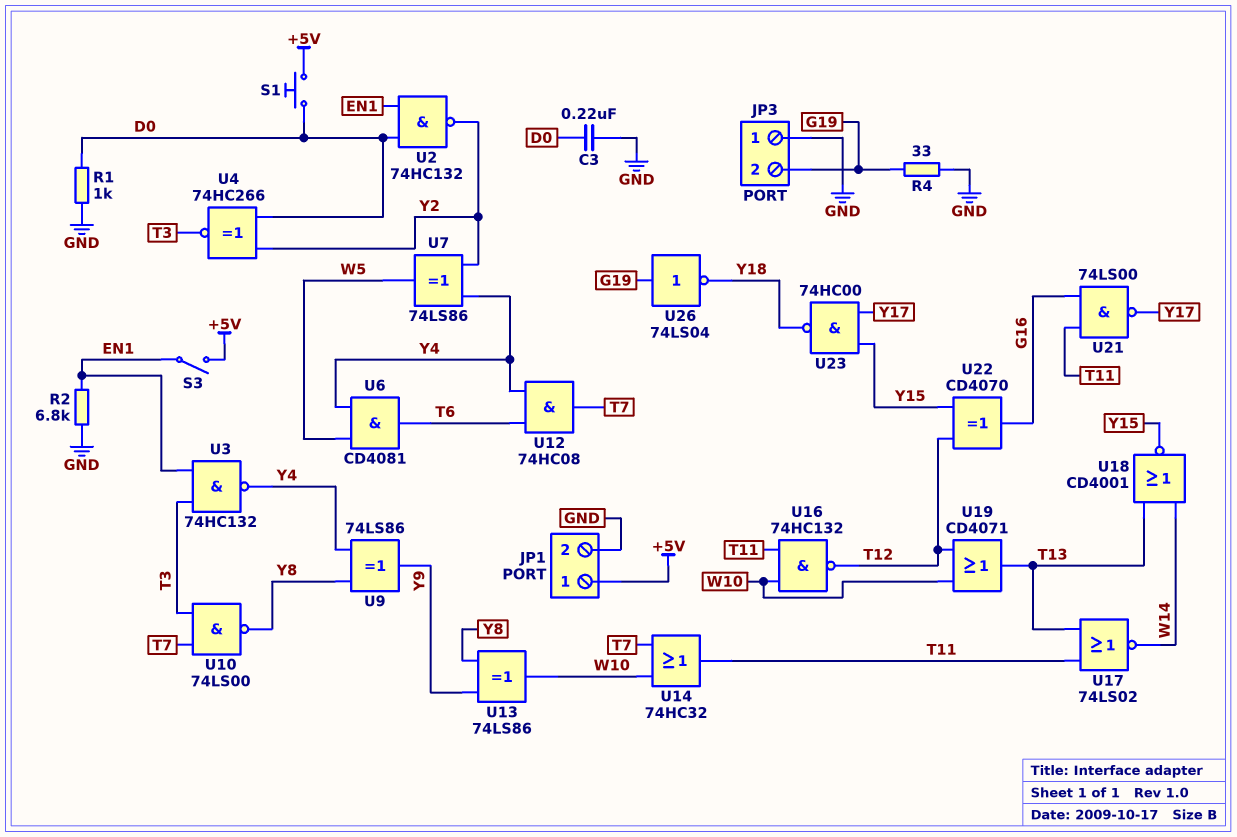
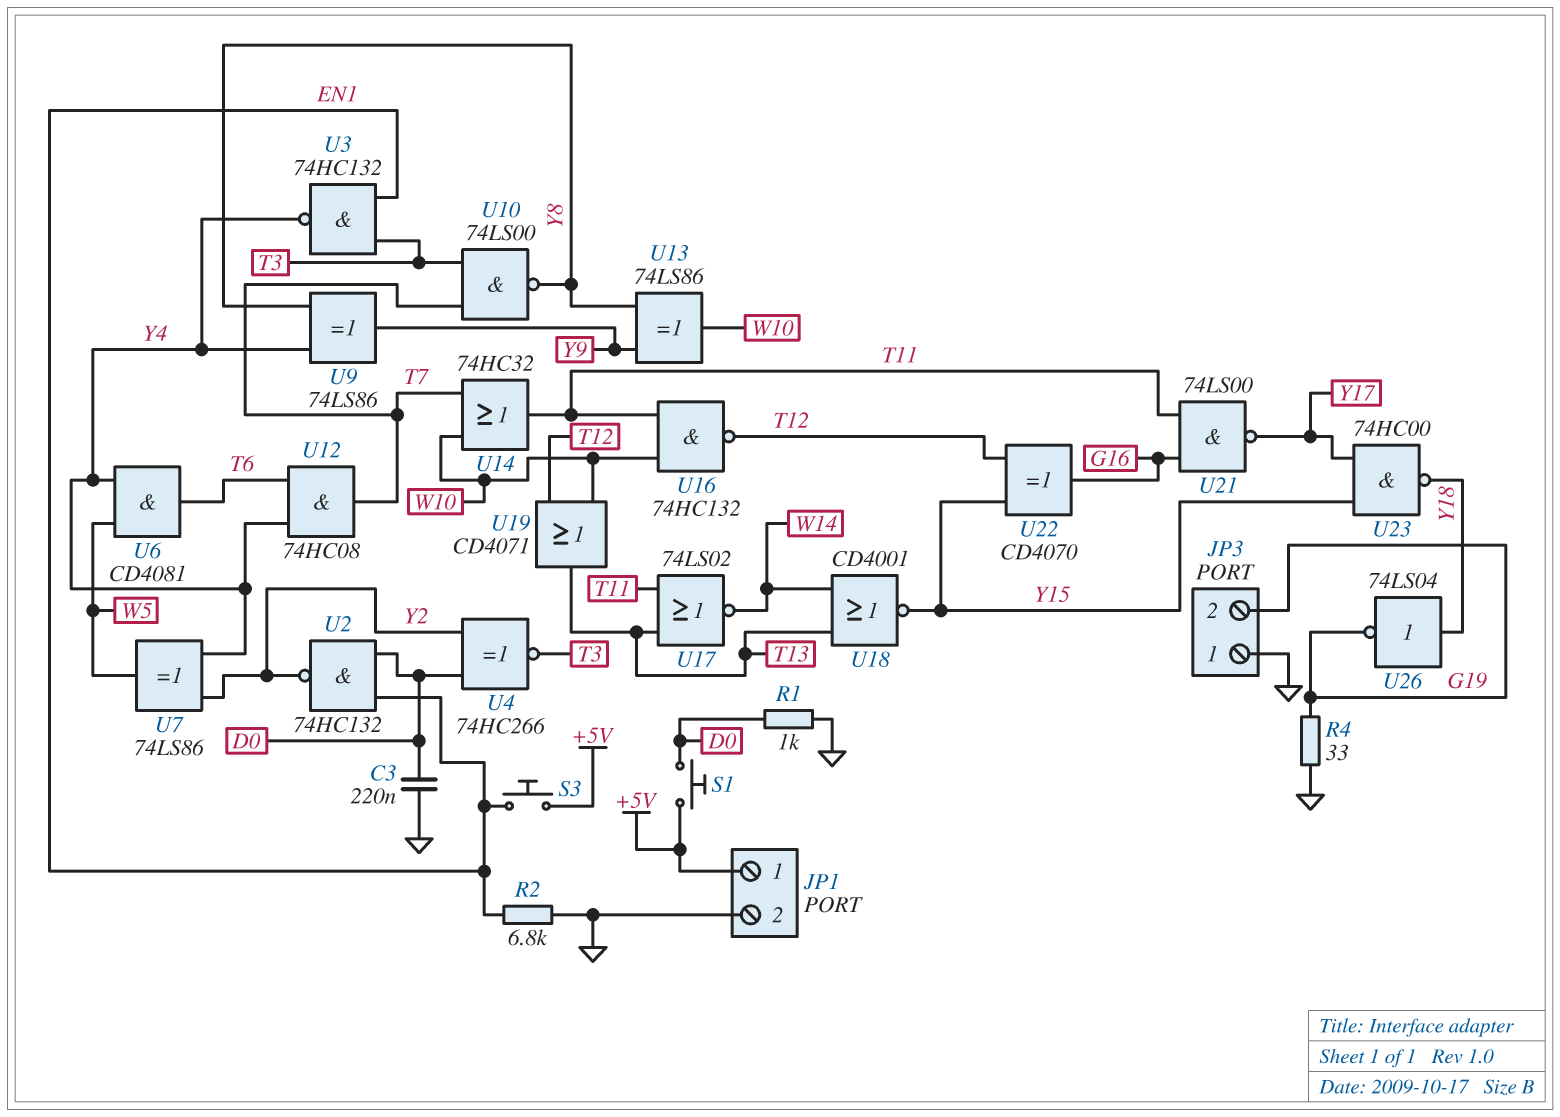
S3: switch (+5V, EN1) -> button (+5V, EN1)
U26: NOT 74LS04 (in G19, out Y18) -> NOT 74LS04 (in Y18, out G19)

